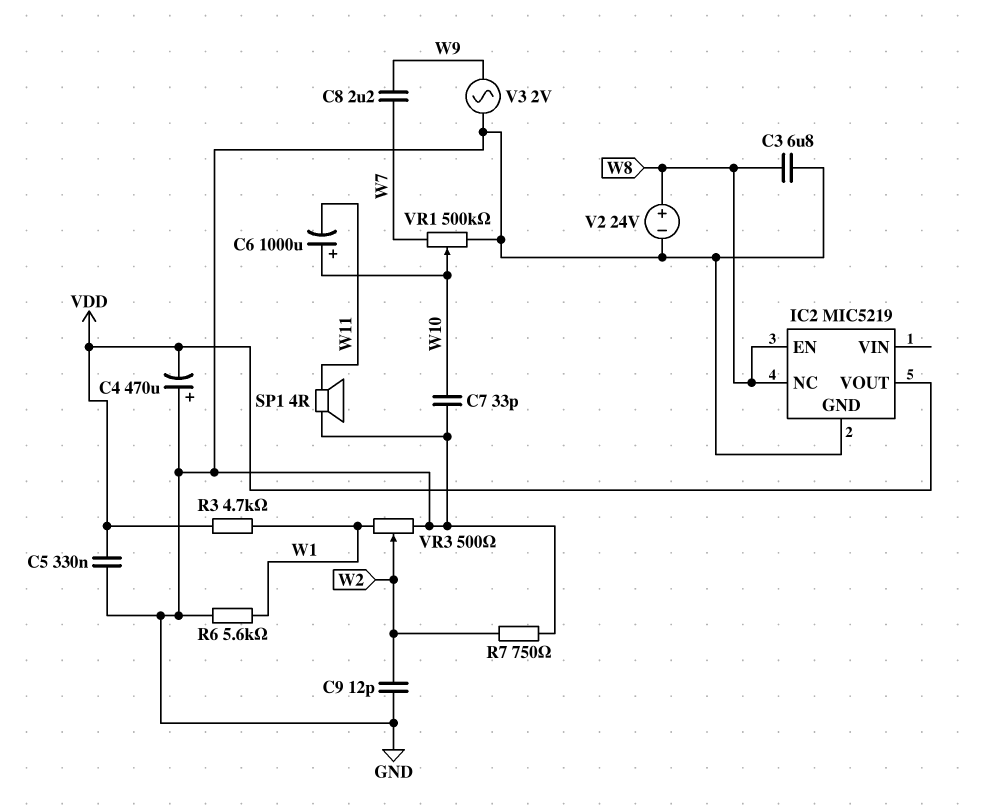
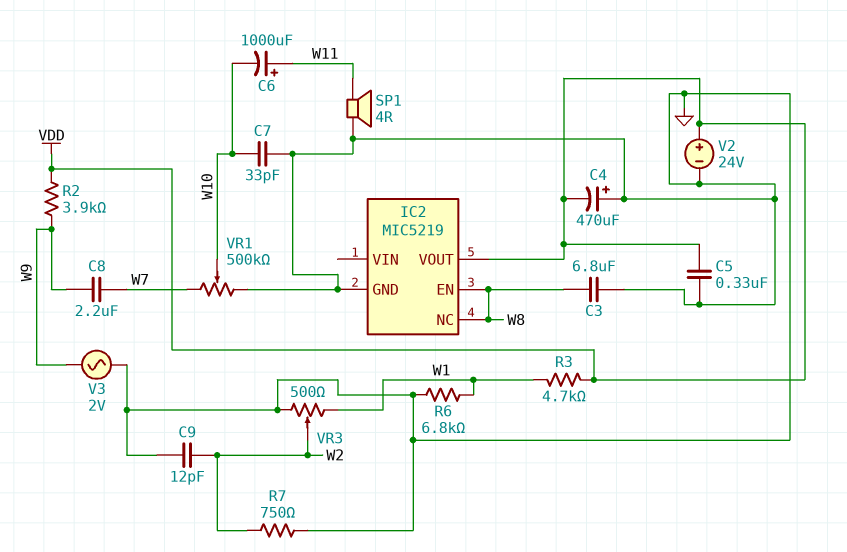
C6: 1000uF (plus W10, minus W11) -> 1000uF (plus W11, minus W10)
R2: none -> 3.9k (VDD, W9)
R6: 5.6k (GND, W1) -> 6.8k (GND, W1)
V2: 24V (plus W8, minus GND) -> 24V (plus VDD, minus GND)

